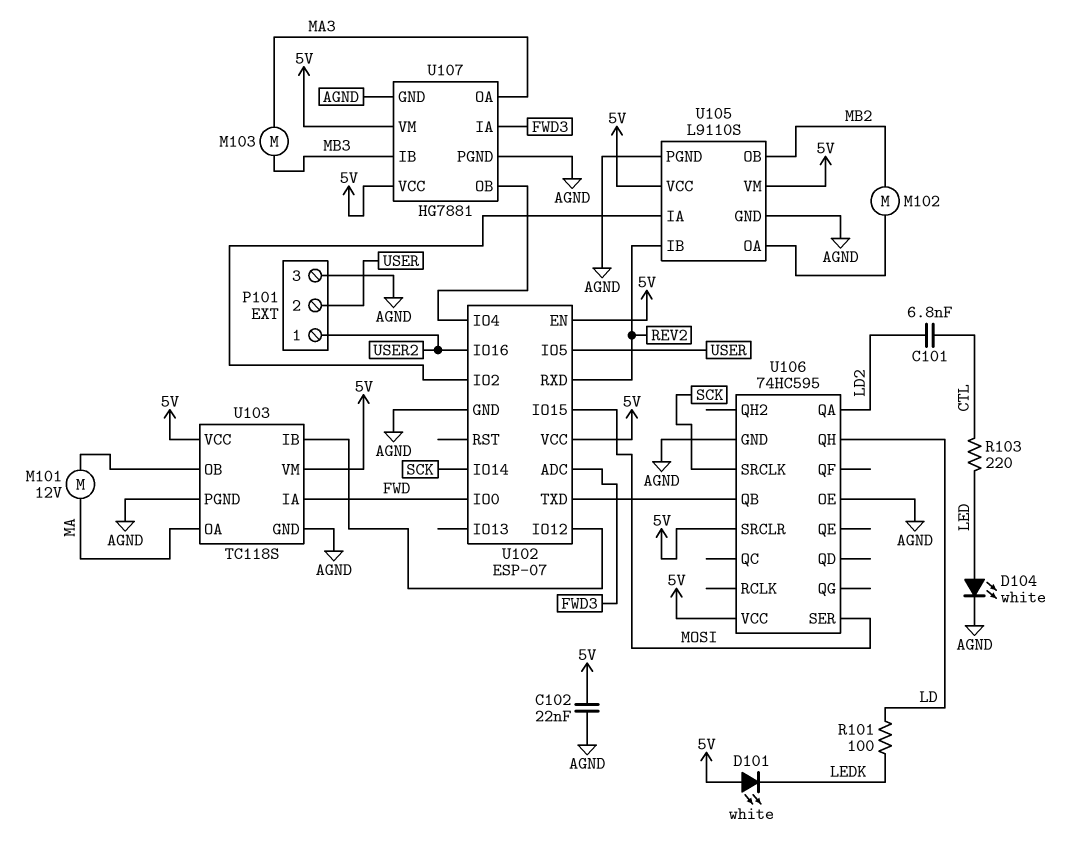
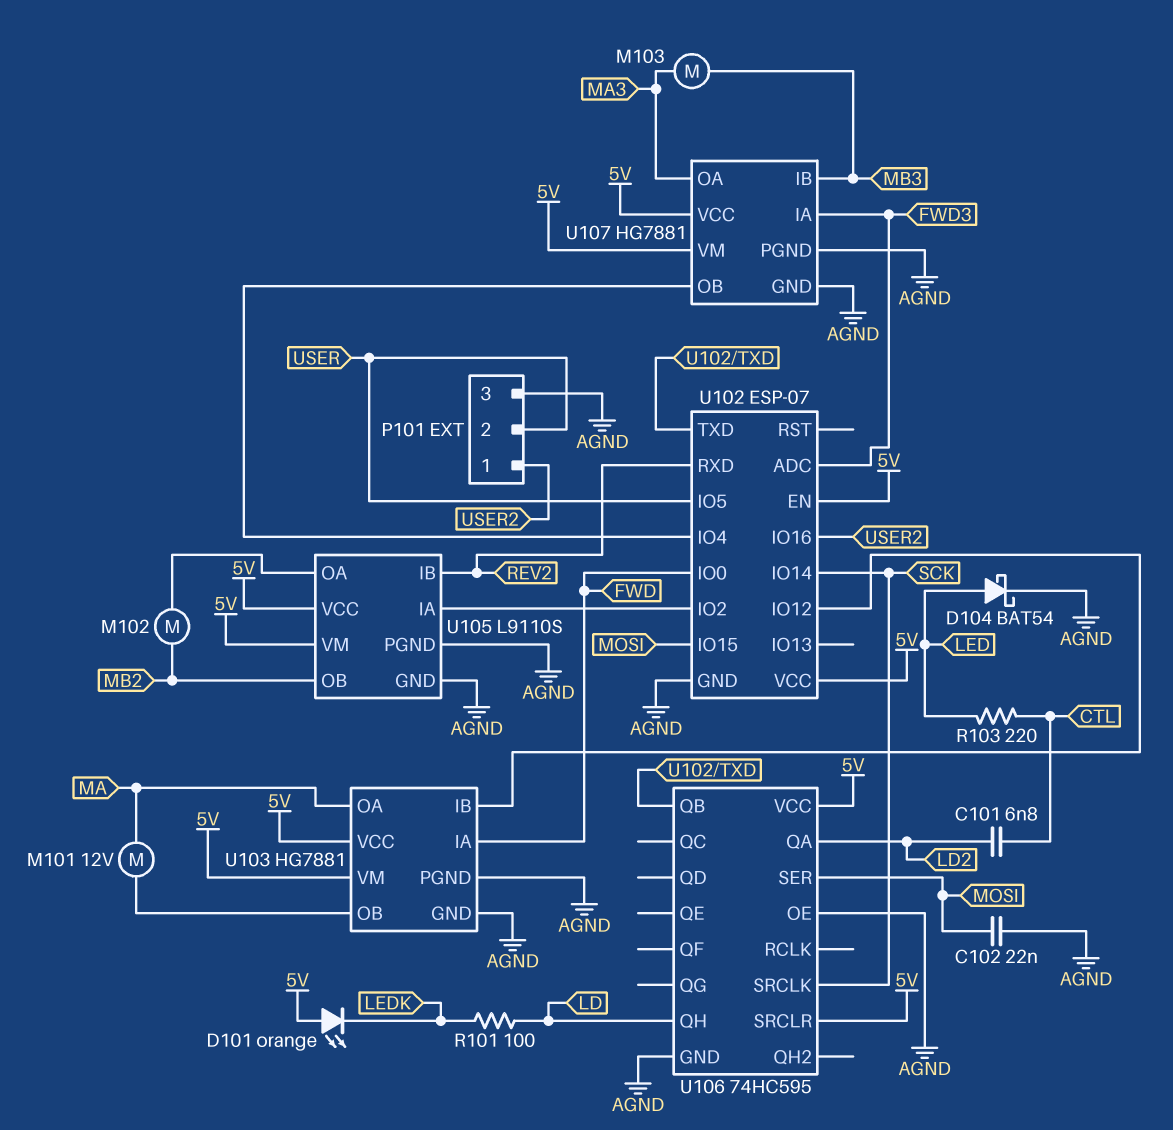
C102: 22nF (5V, AGND) -> 22nF (AGND, MOSI)
D101: LED white (A 5V, K LEDK) -> LED orange (A 5V, K LEDK)
D104: LED white (A LED, K AGND) -> schottky BAT54 (A LED, K AGND)
U103: TC118S -> HG7881

